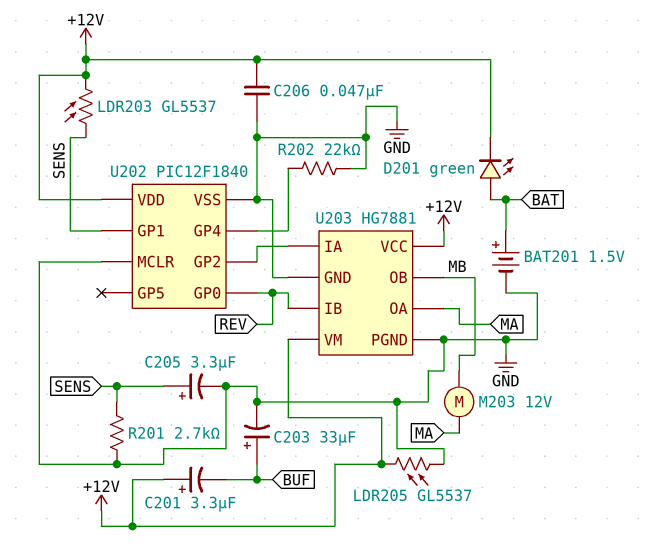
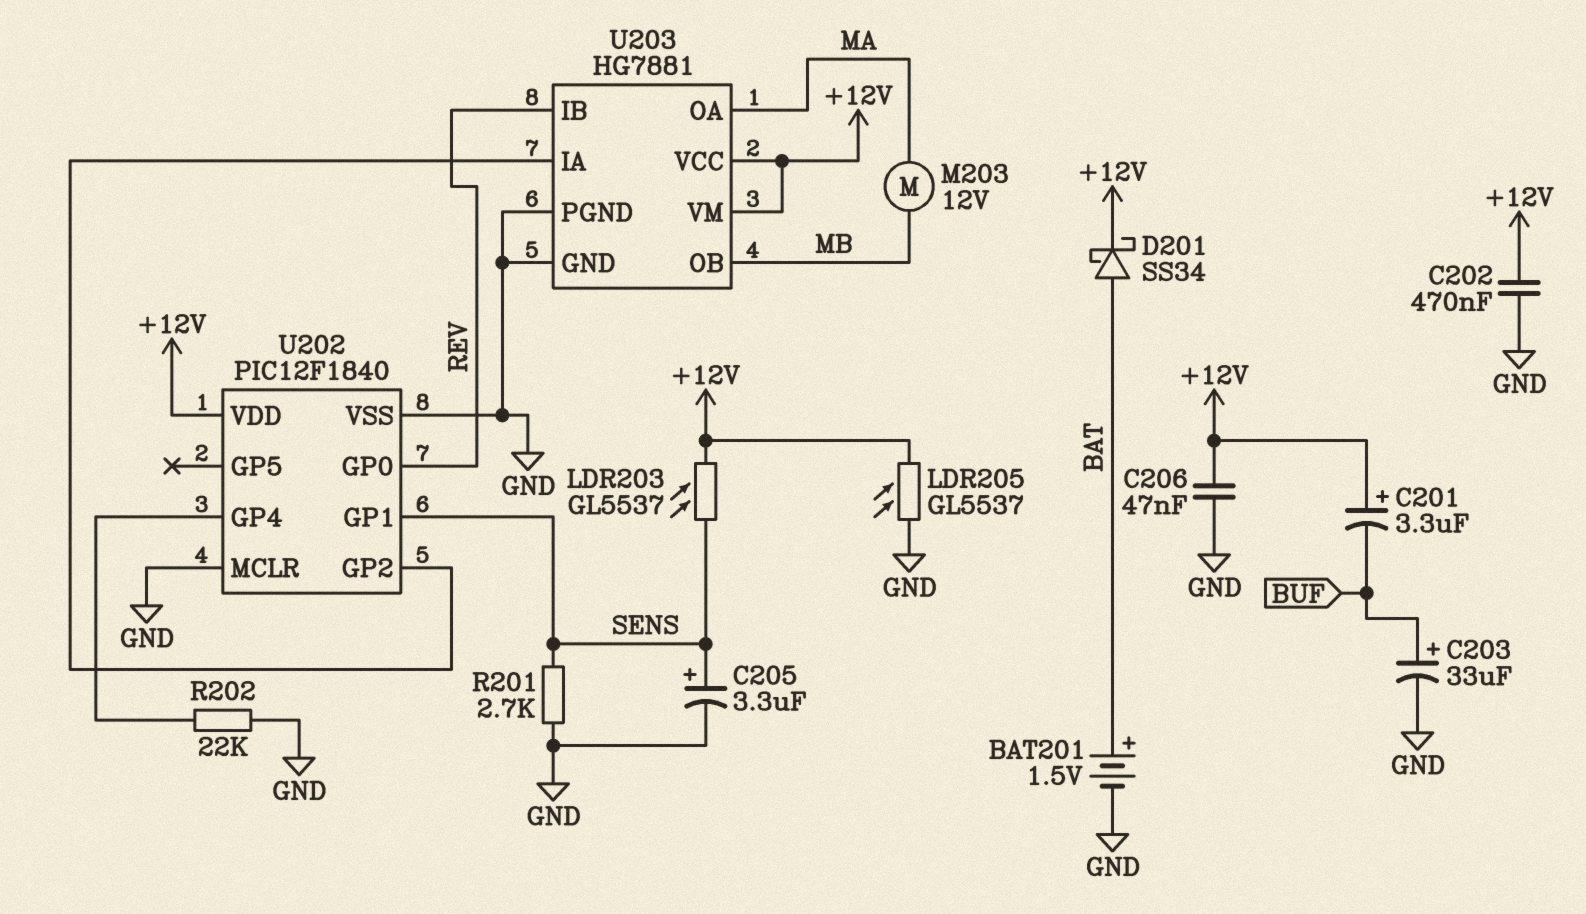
C202: none -> 470nF (+12V, GND)
D201: LED green (A BAT, K +12V) -> schottky SS34 (A BAT, K +12V)

